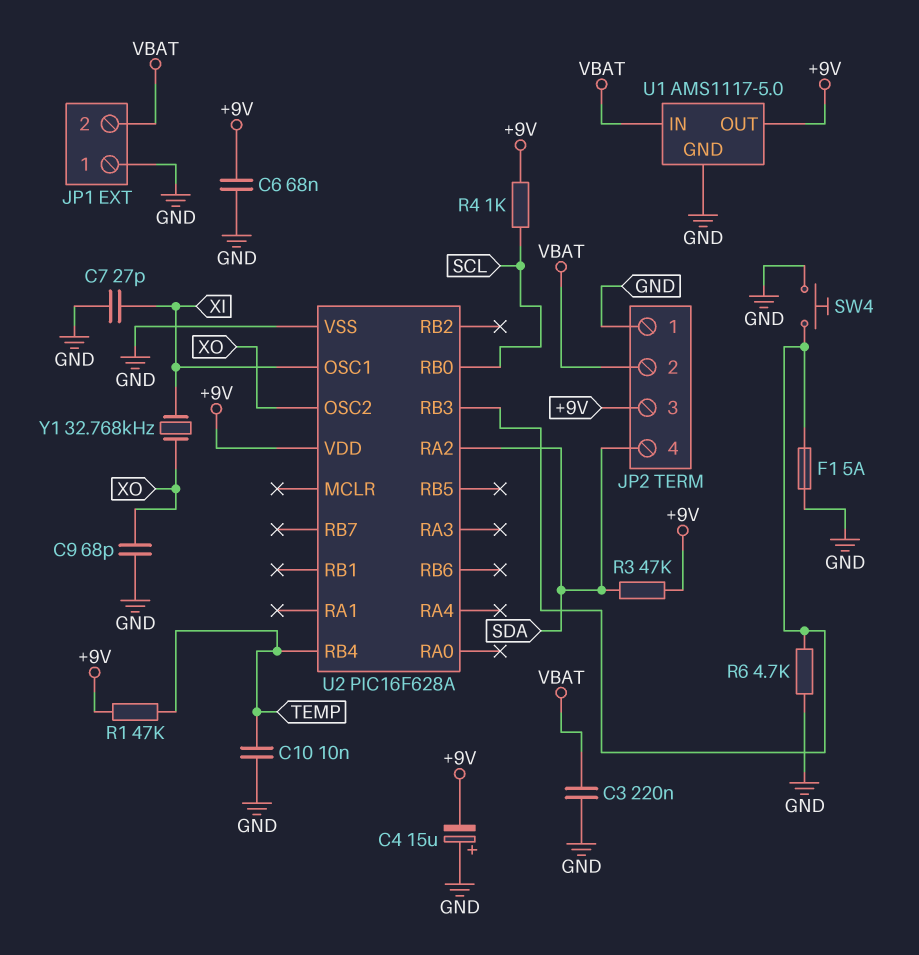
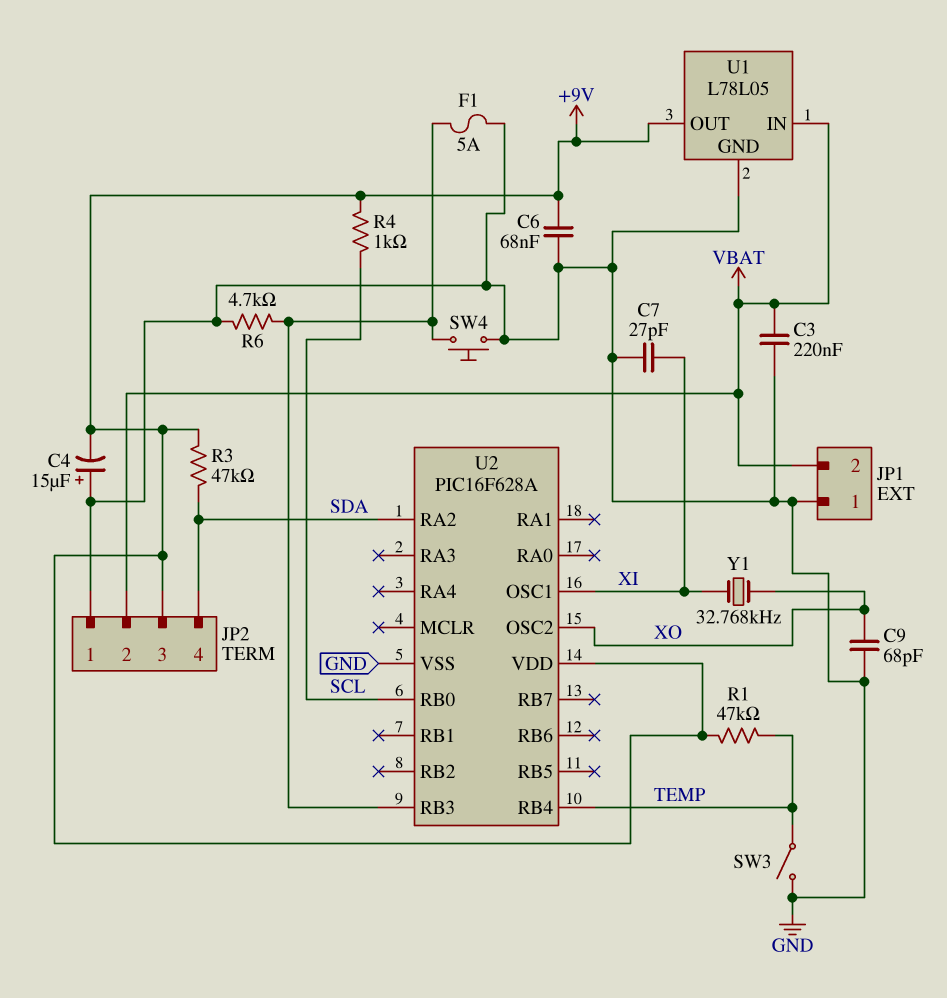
C10: 10nF (GND, TEMP) -> none
SW3: none -> switch (GND, TEMP)
U1: AMS1117-5.0 -> L78L05

